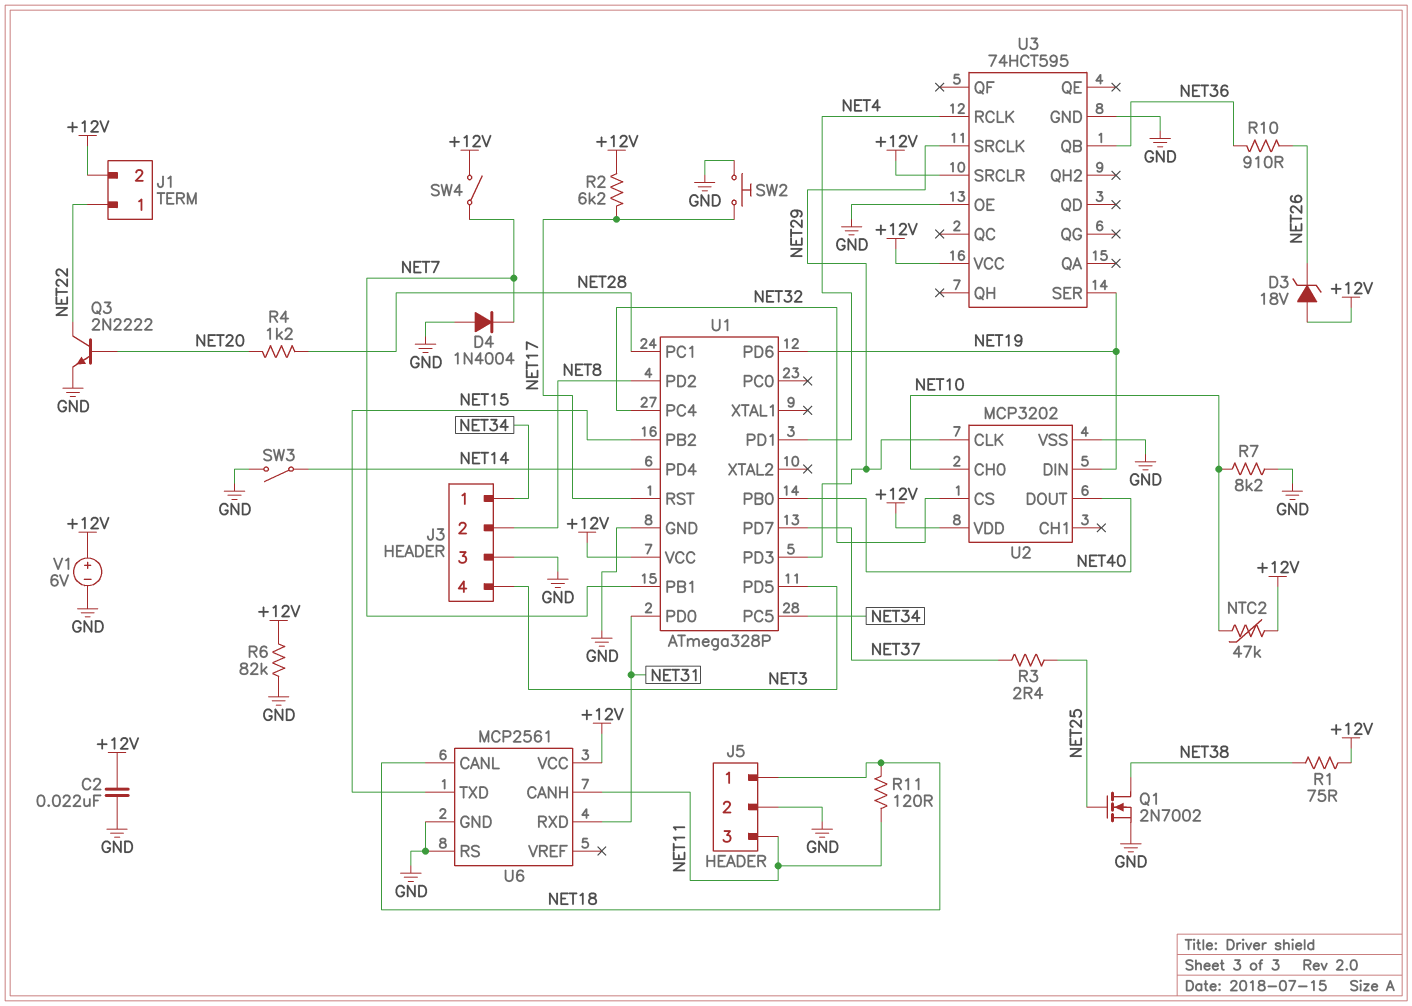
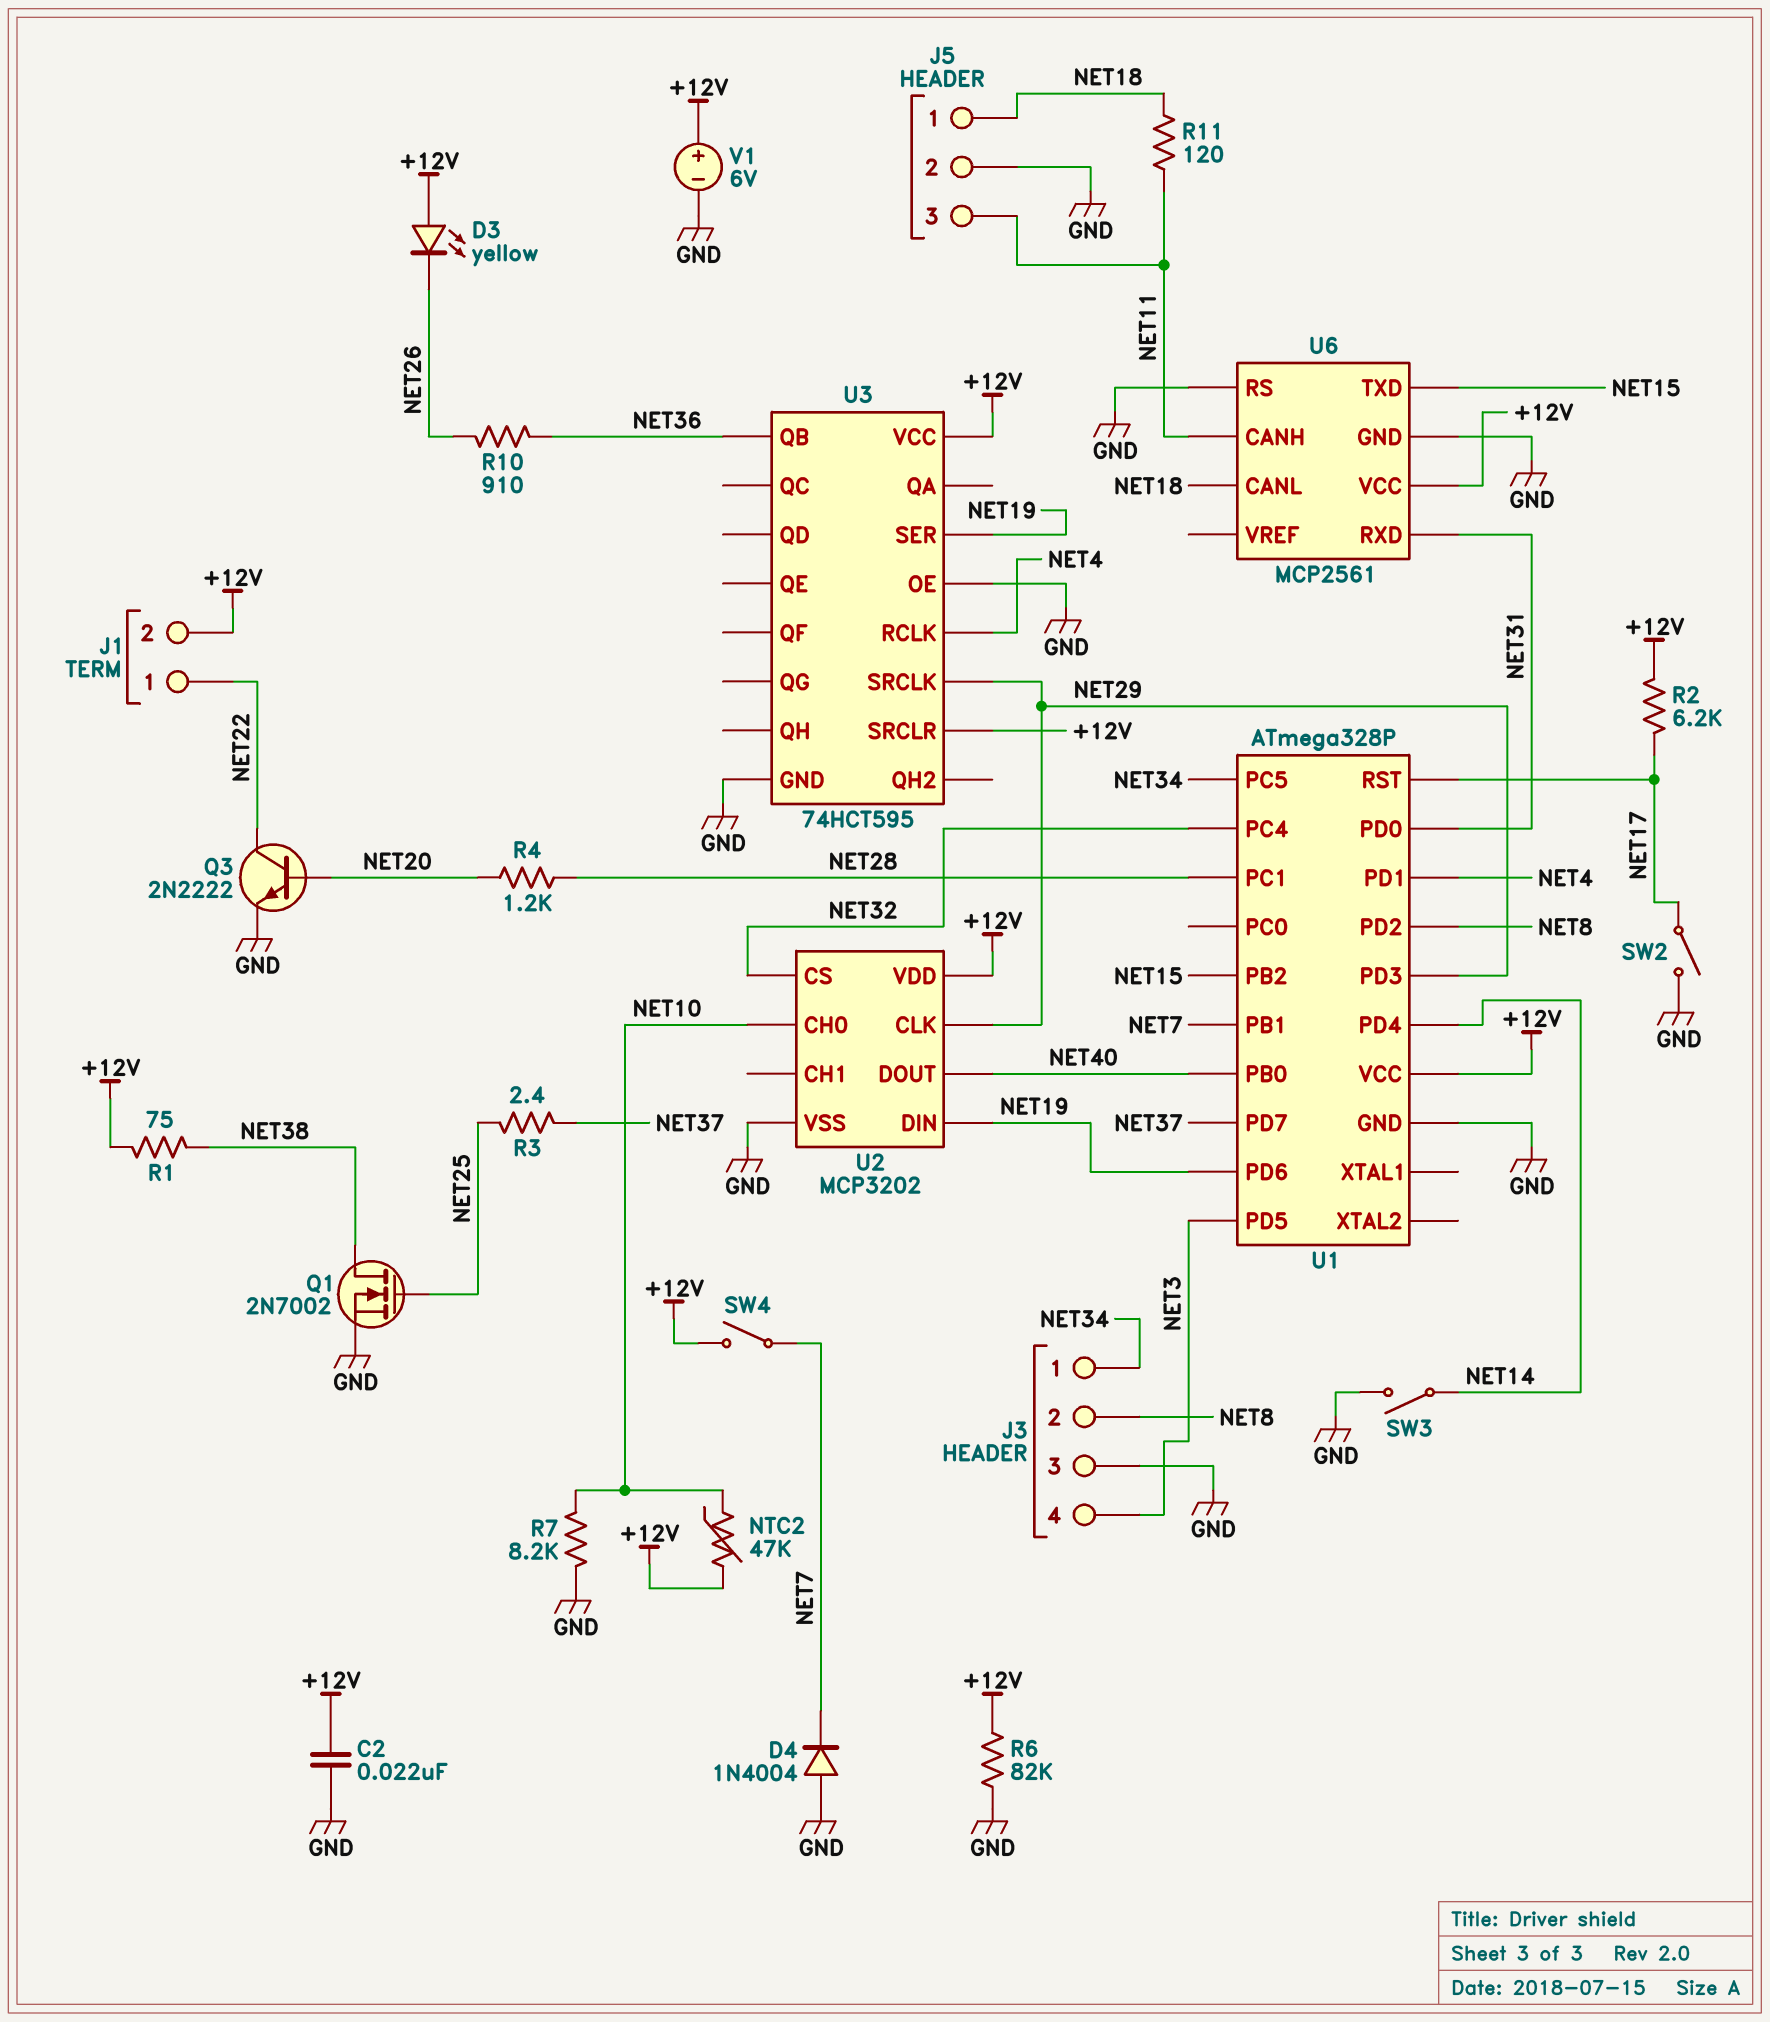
D3: zener 18V (A +12V, K NET26) -> LED yellow (A +12V, K NET26)
SW2: button (GND, NET17) -> switch (GND, NET17)

